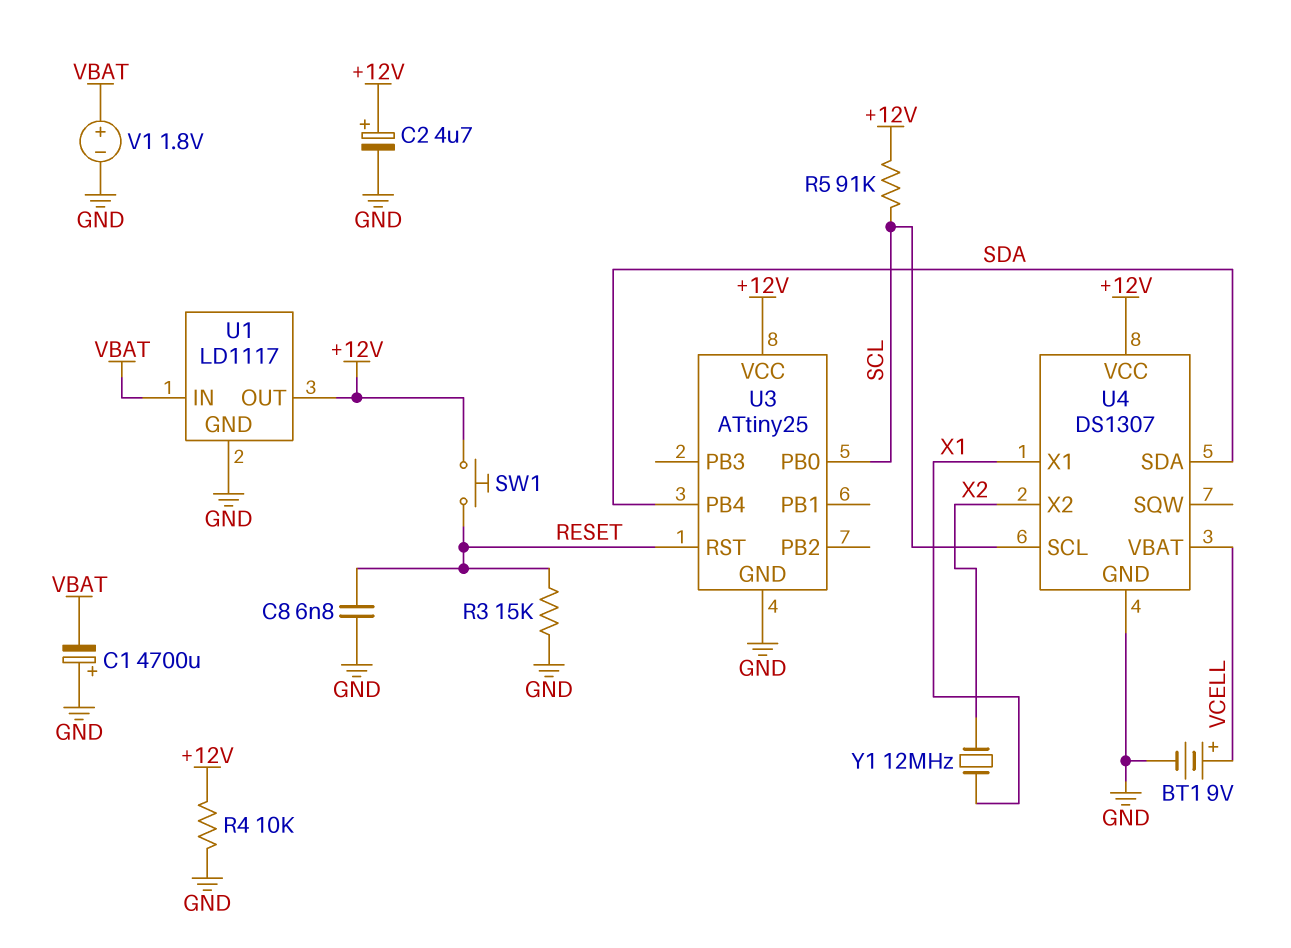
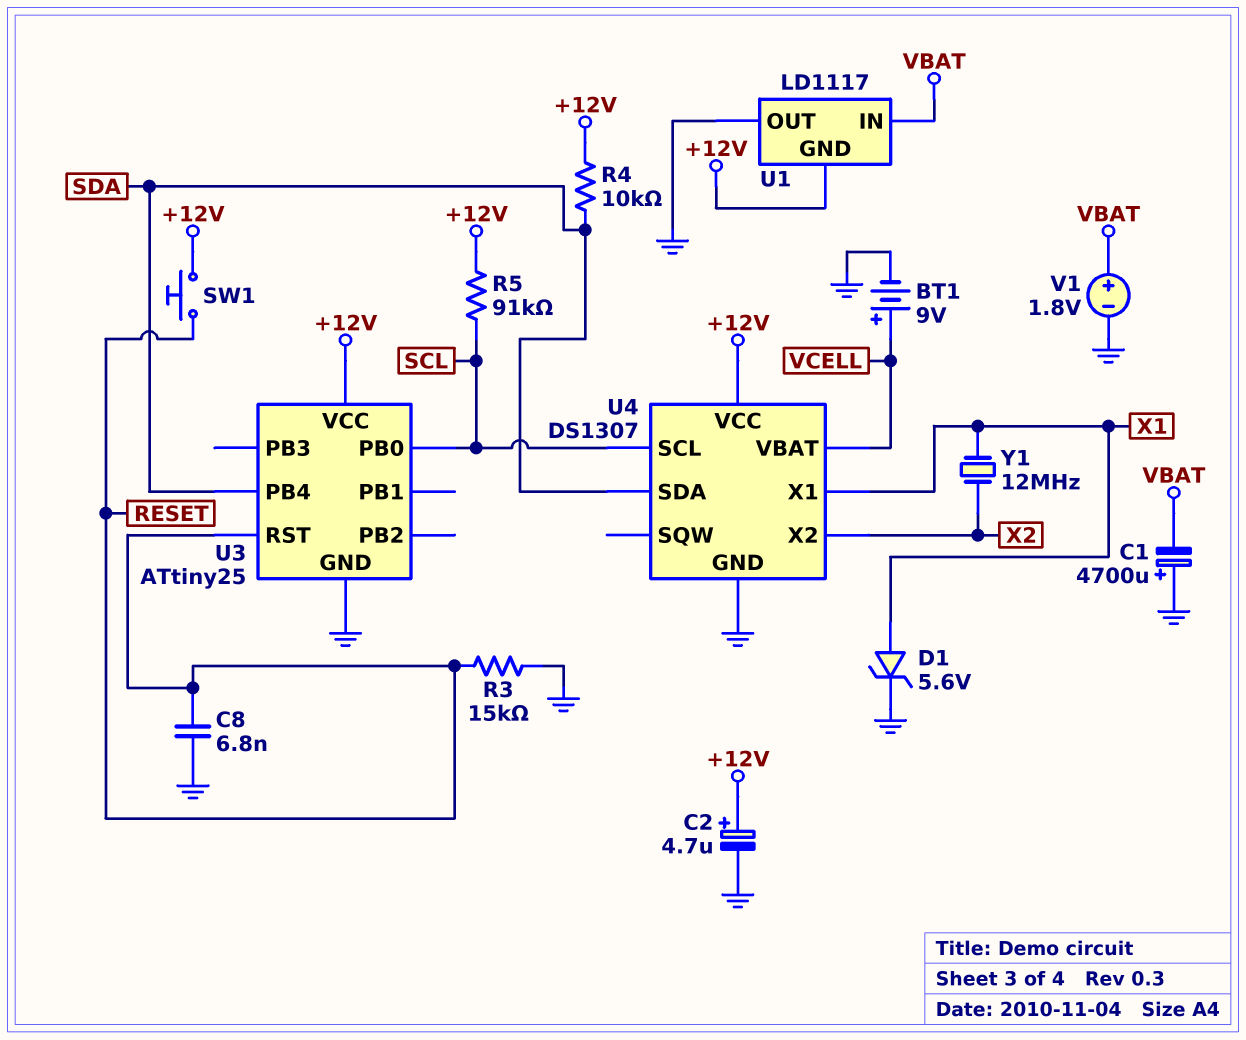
D1: none -> zener 5.6V (A X1, K GND)
R4: 10k (+12V, GND) -> 10k (+12V, SDA)
U1 pin GND: GND -> +12V
U1 pin OUT: +12V -> GND

